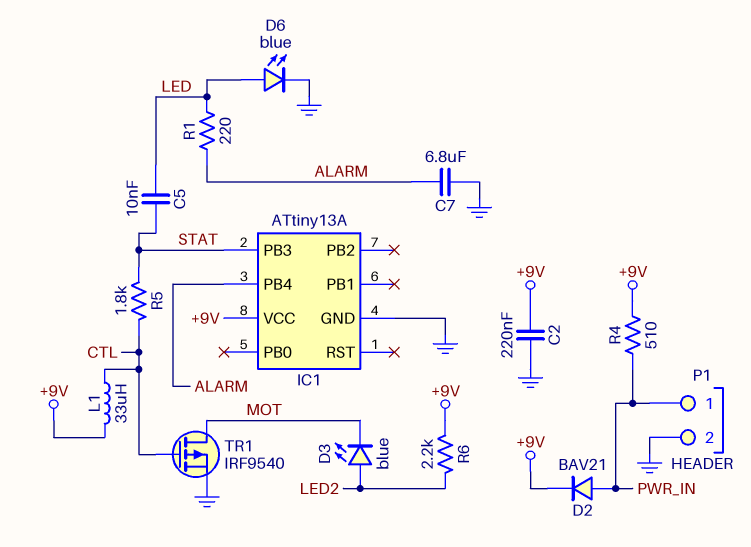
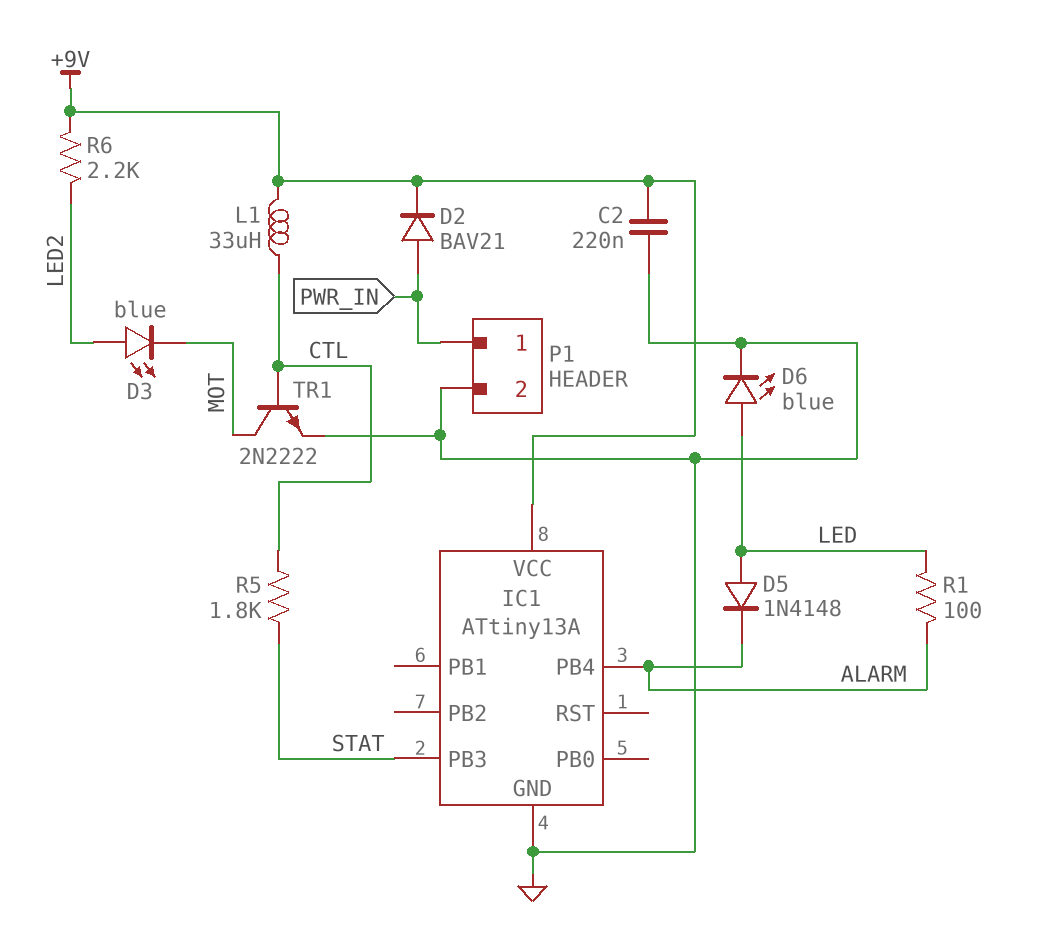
C5: 10nF (LED, STAT) -> none
C7: 6.8uF (ALARM, GND) -> none
D5: none -> diode 1N4148 (A LED, K ALARM)
R1: 220 (ALARM, LED) -> 100 (ALARM, LED)
R4: 510 (+9V, PWR_IN) -> none
TR1: PMOS IRF9540 (G CTL, D MOT, S GND) -> NPN 2N2222 (B CTL, C MOT, E GND)

